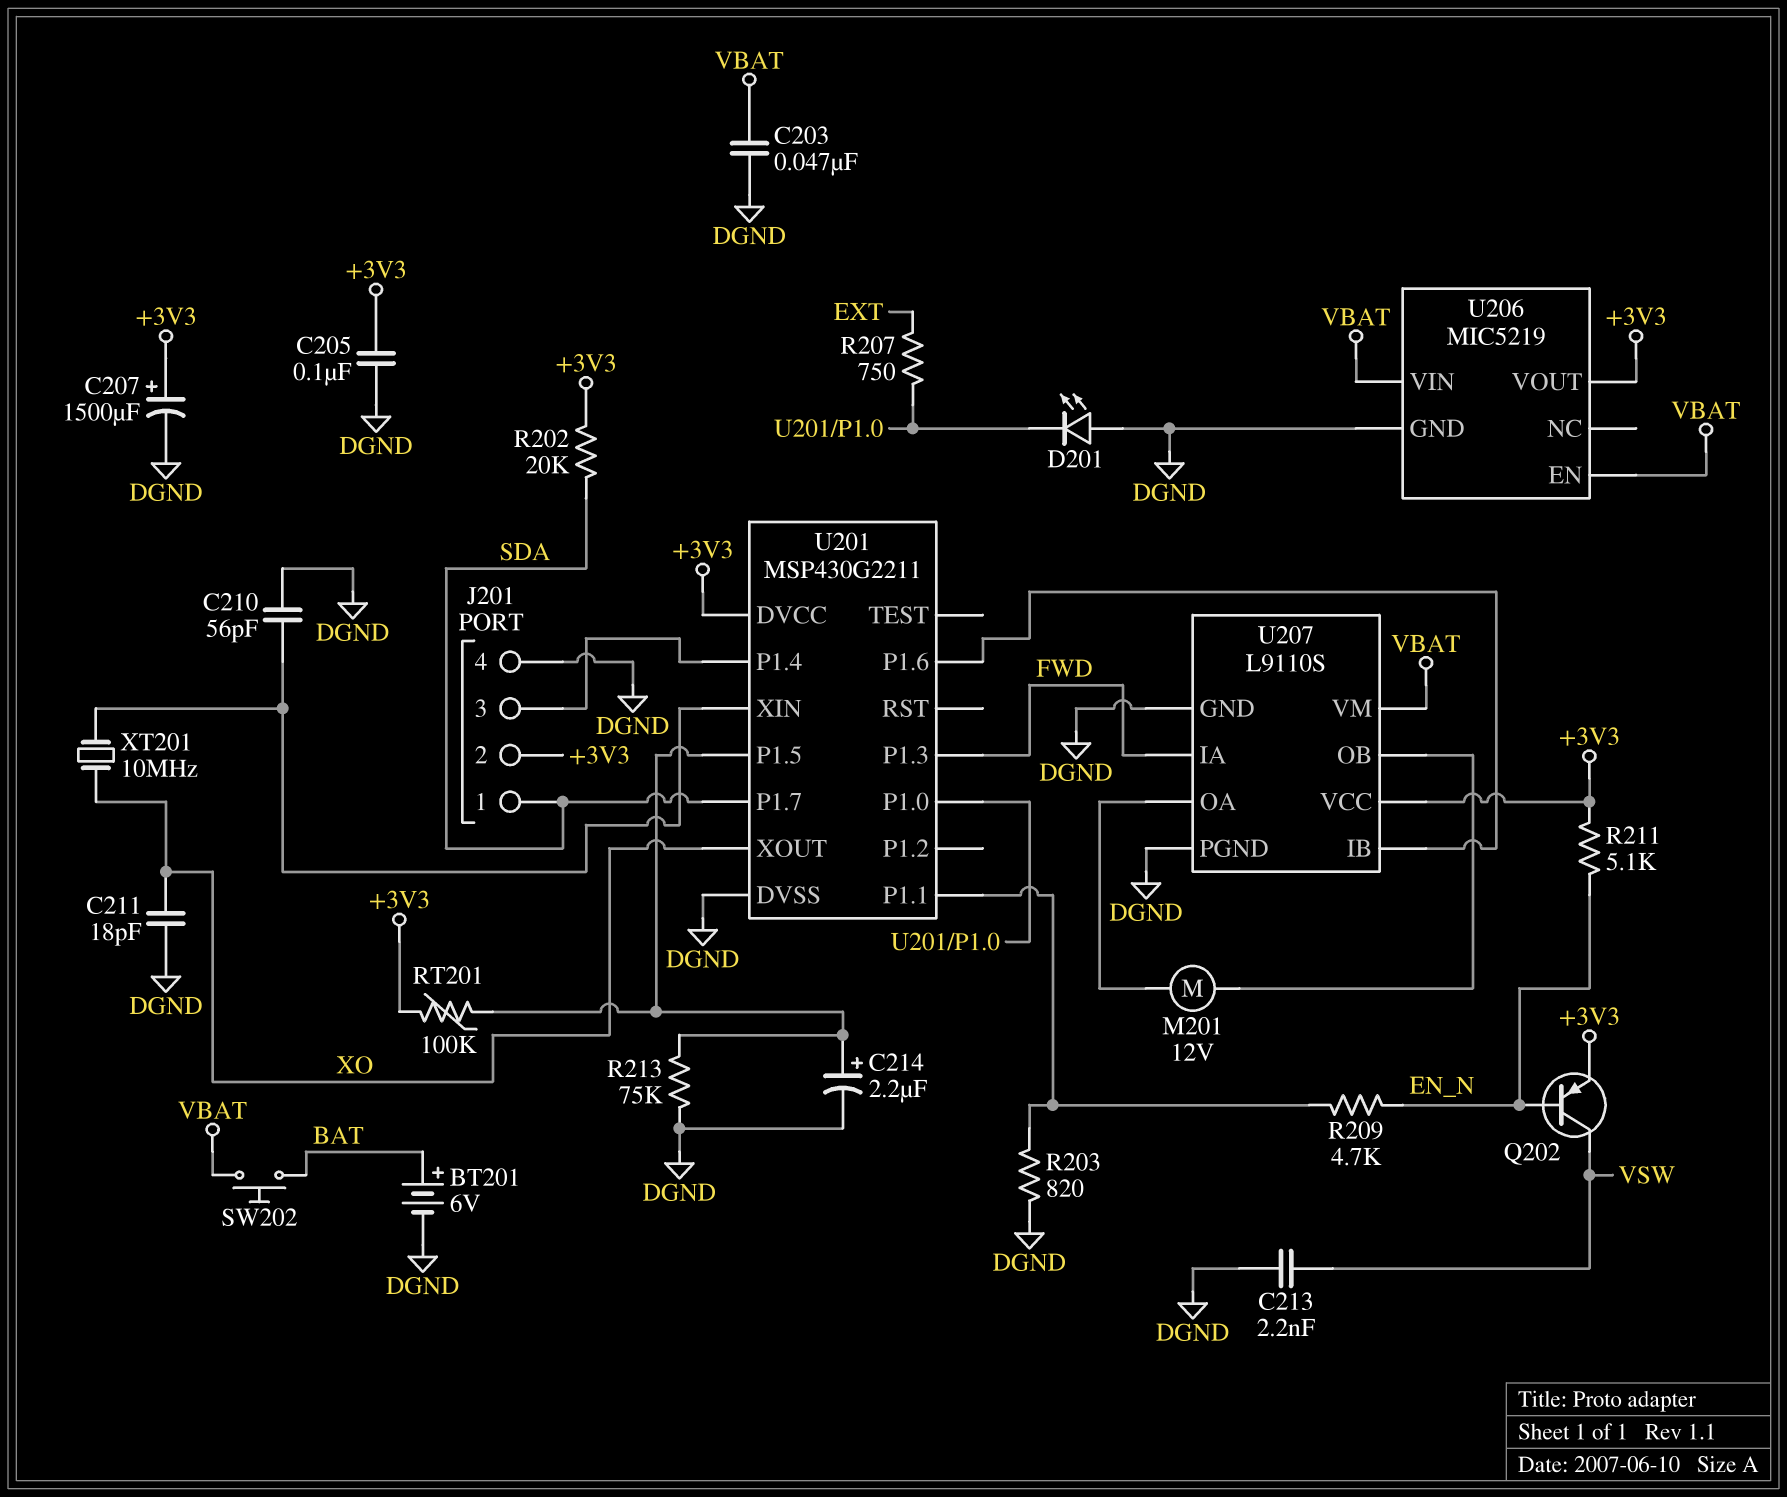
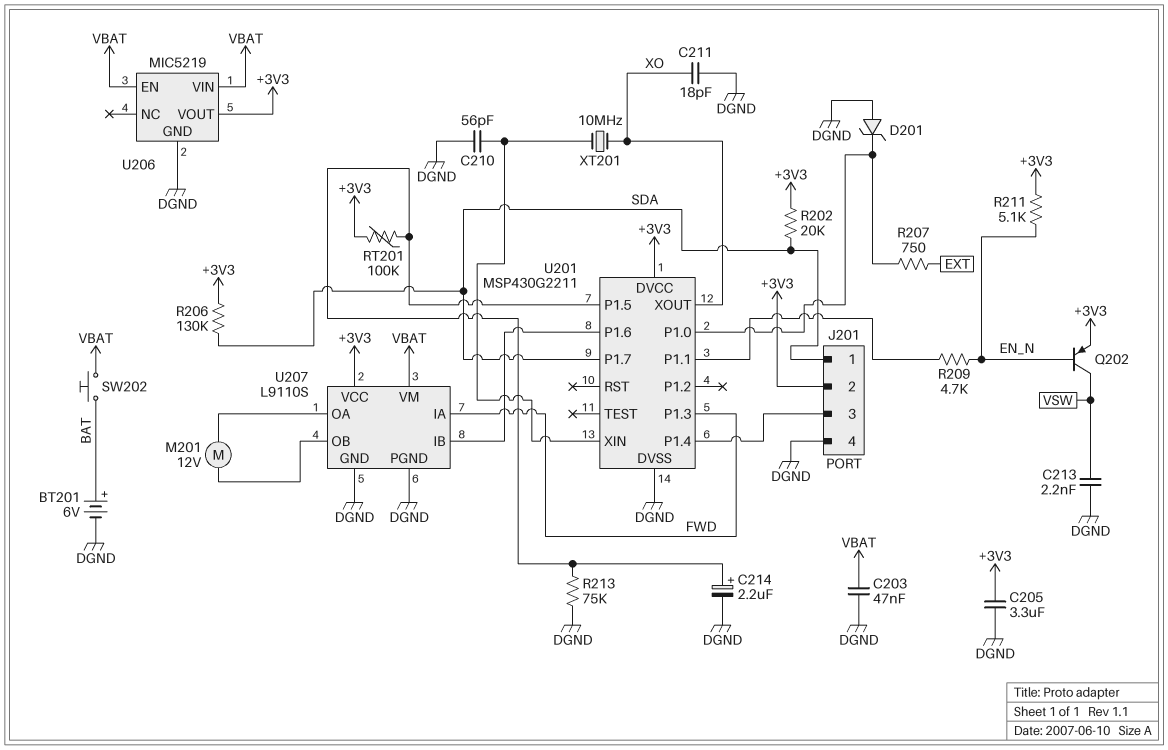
C205: 100nF (+3V3, DGND) -> 3.3uF (+3V3, DGND)
C207: 1500uF (plus +3V3, minus DGND) -> none
D201: LED (A DGND, K U201/P1.0) -> zener (A DGND, K U201/P1.0)
R203: 820 (DGND, U201/P1.1) -> none
R206: none -> 130k (+3V3, SDA)

